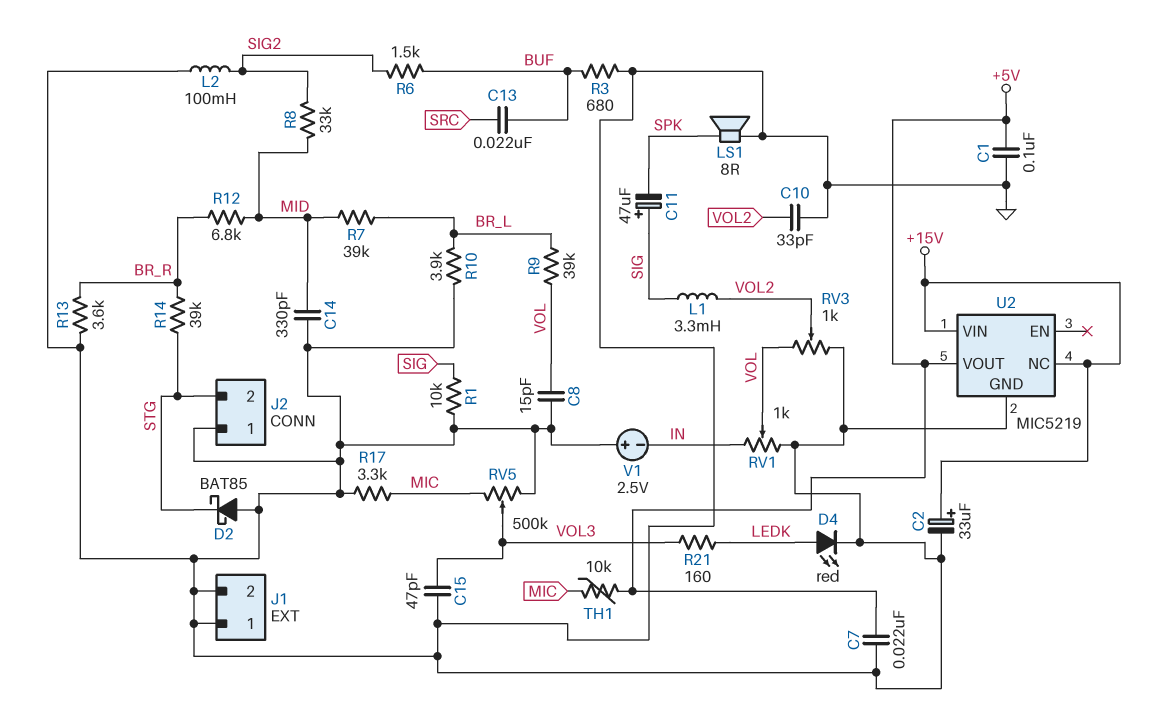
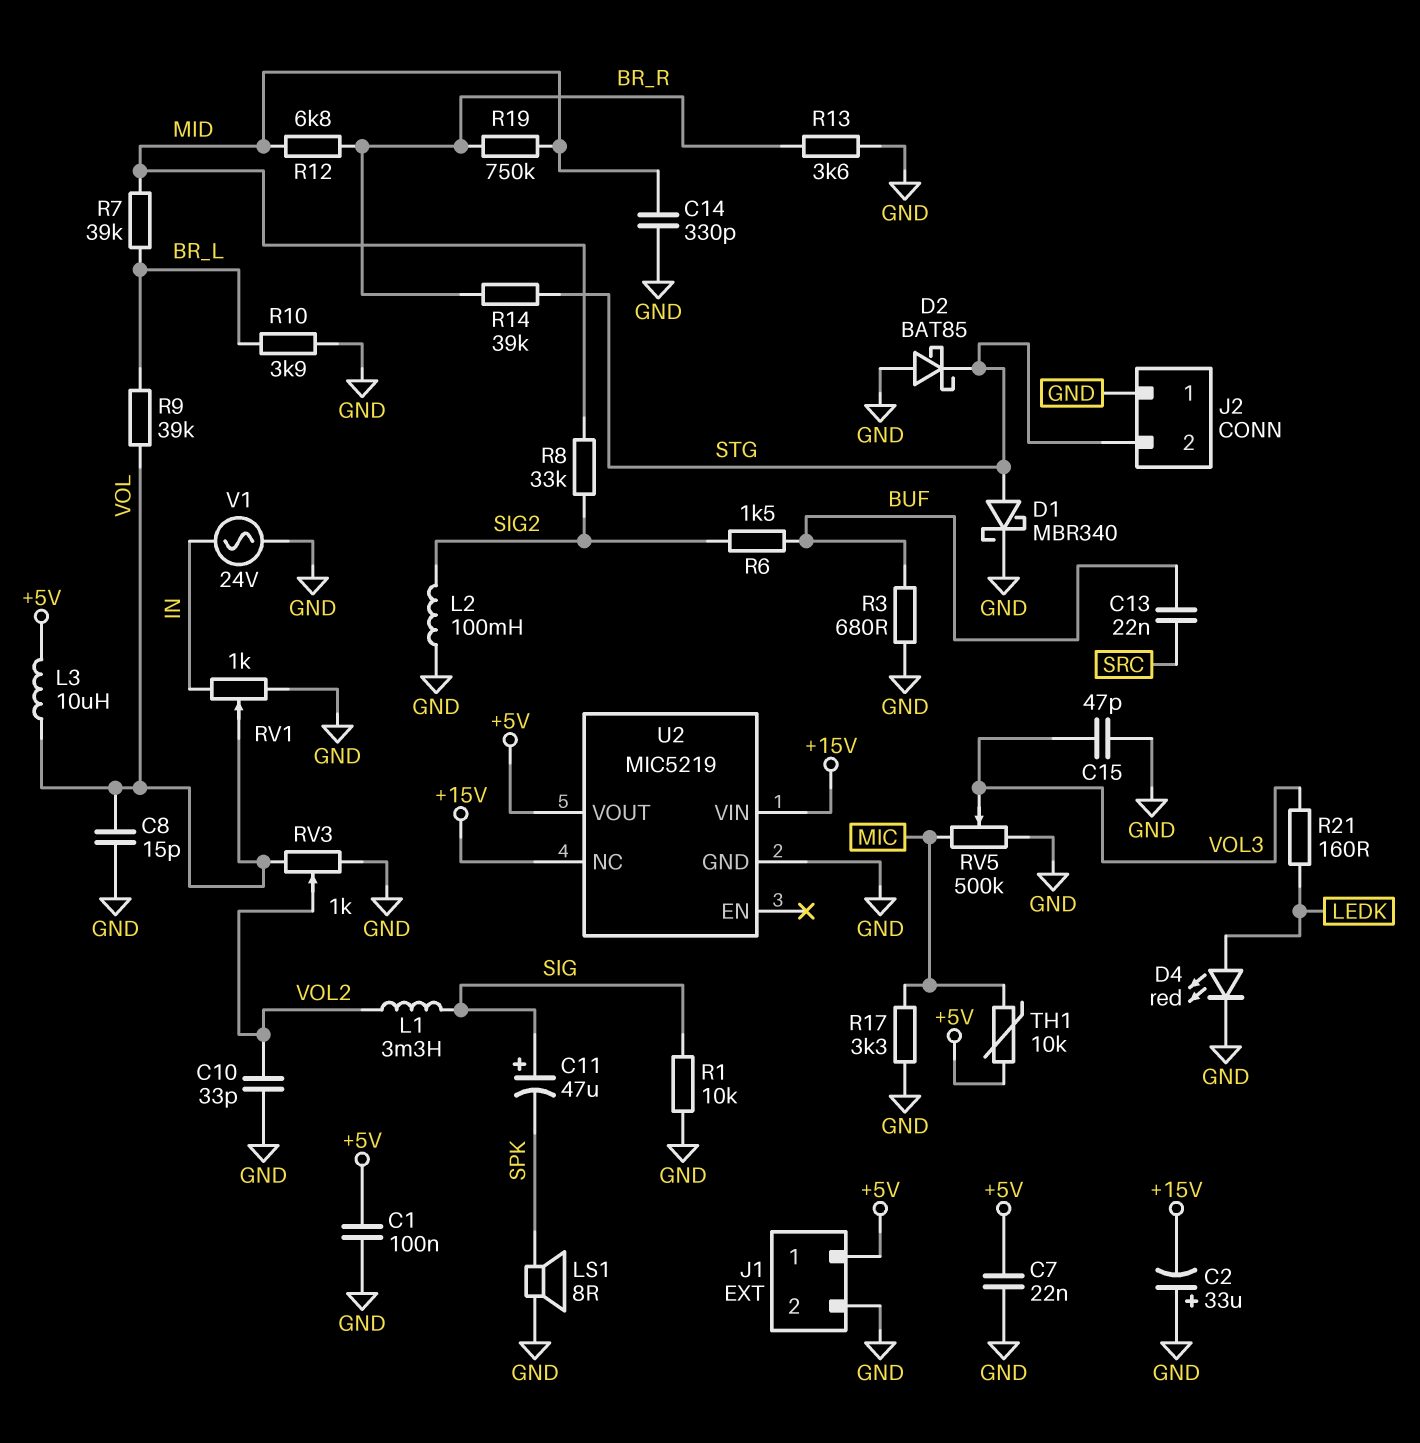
C2: 33uF (plus +15V, minus GND) -> 33uF (plus GND, minus +15V)
D1: none -> schottky MBR340 (A STG, K GND)
J1 pin 1: GND -> +5V
L3: none -> 10uH (+5V, VOL)
R19: none -> 750k (BR_R, MID)
V1: 2.5V (plus GND, minus IN) -> AC 24V (GND, IN)

